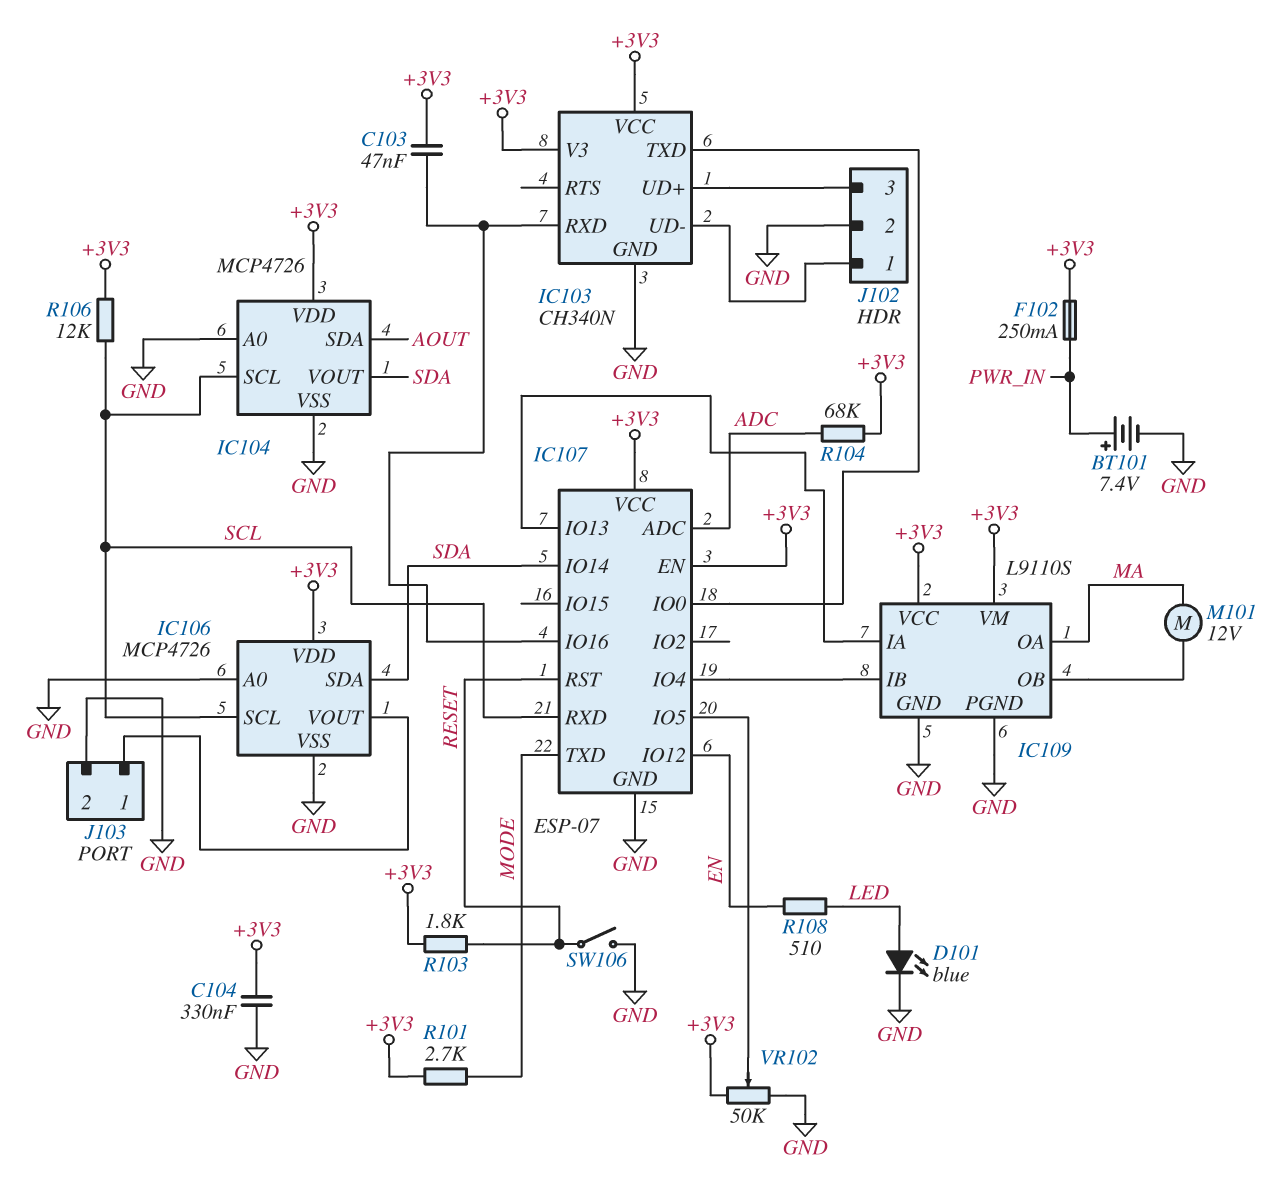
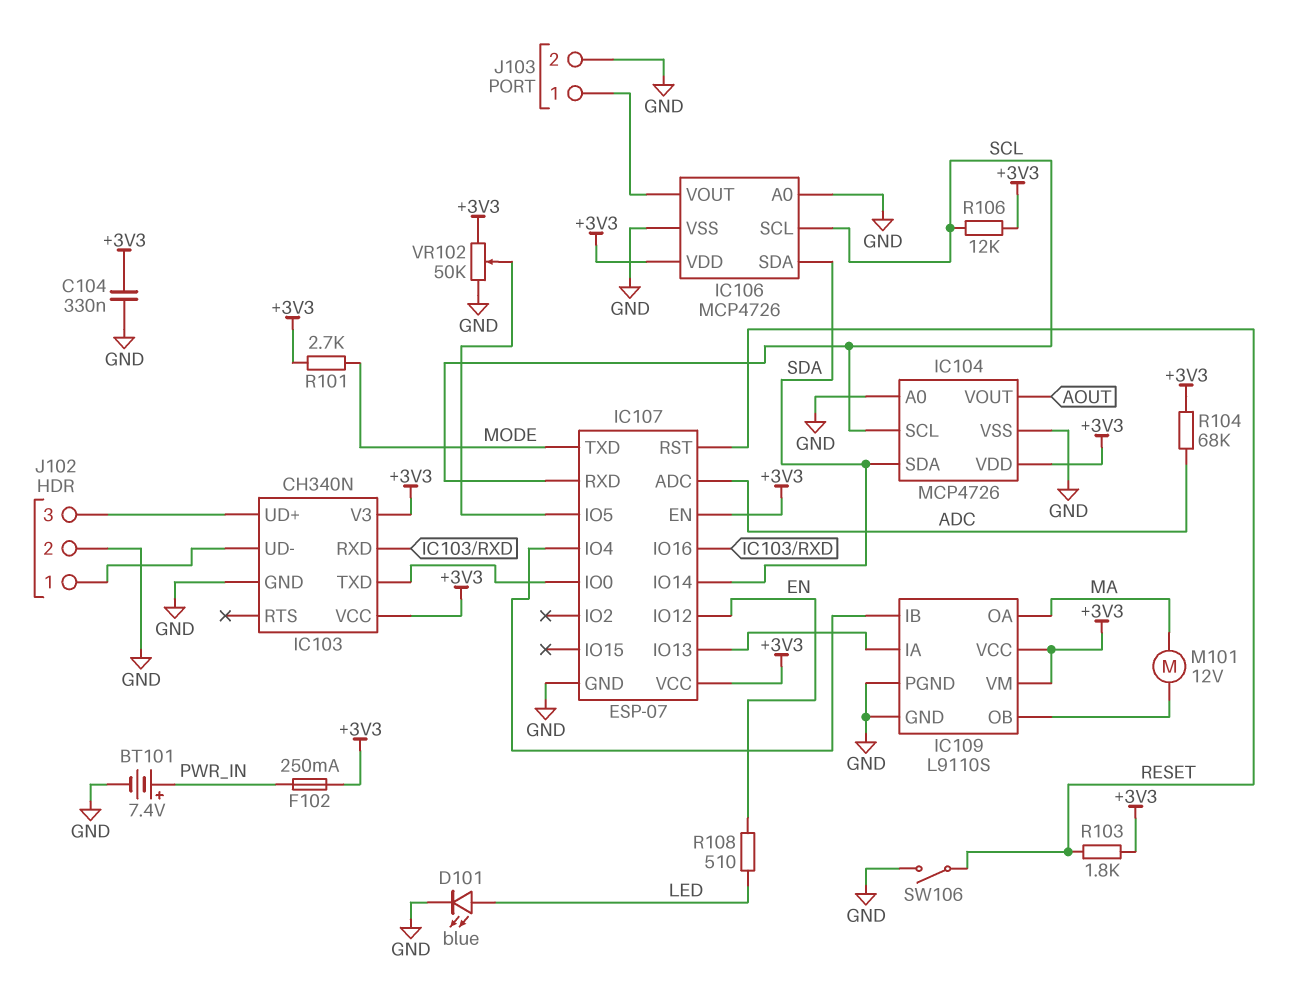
C103: 47nF (+3V3, IC103/RXD) -> none
IC104 pin SDA: AOUT -> SDA
IC104 pin VOUT: SDA -> AOUT

